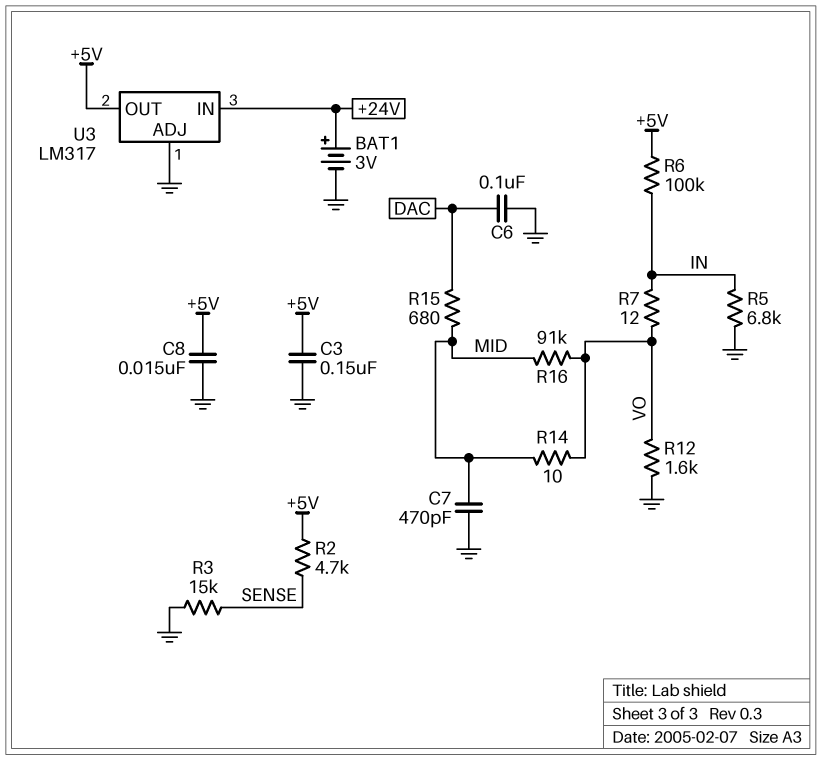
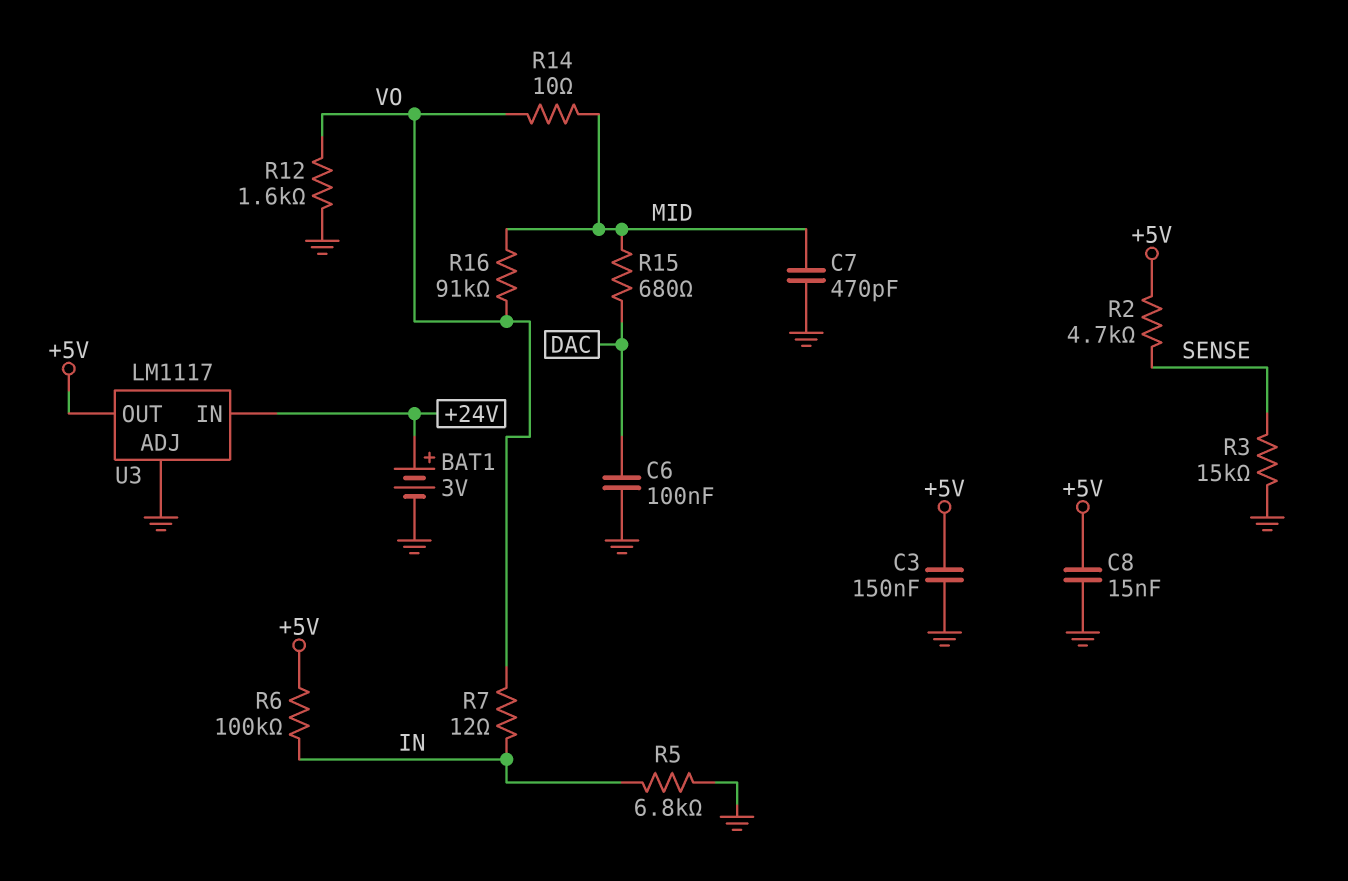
U3: LM317 -> LM1117

